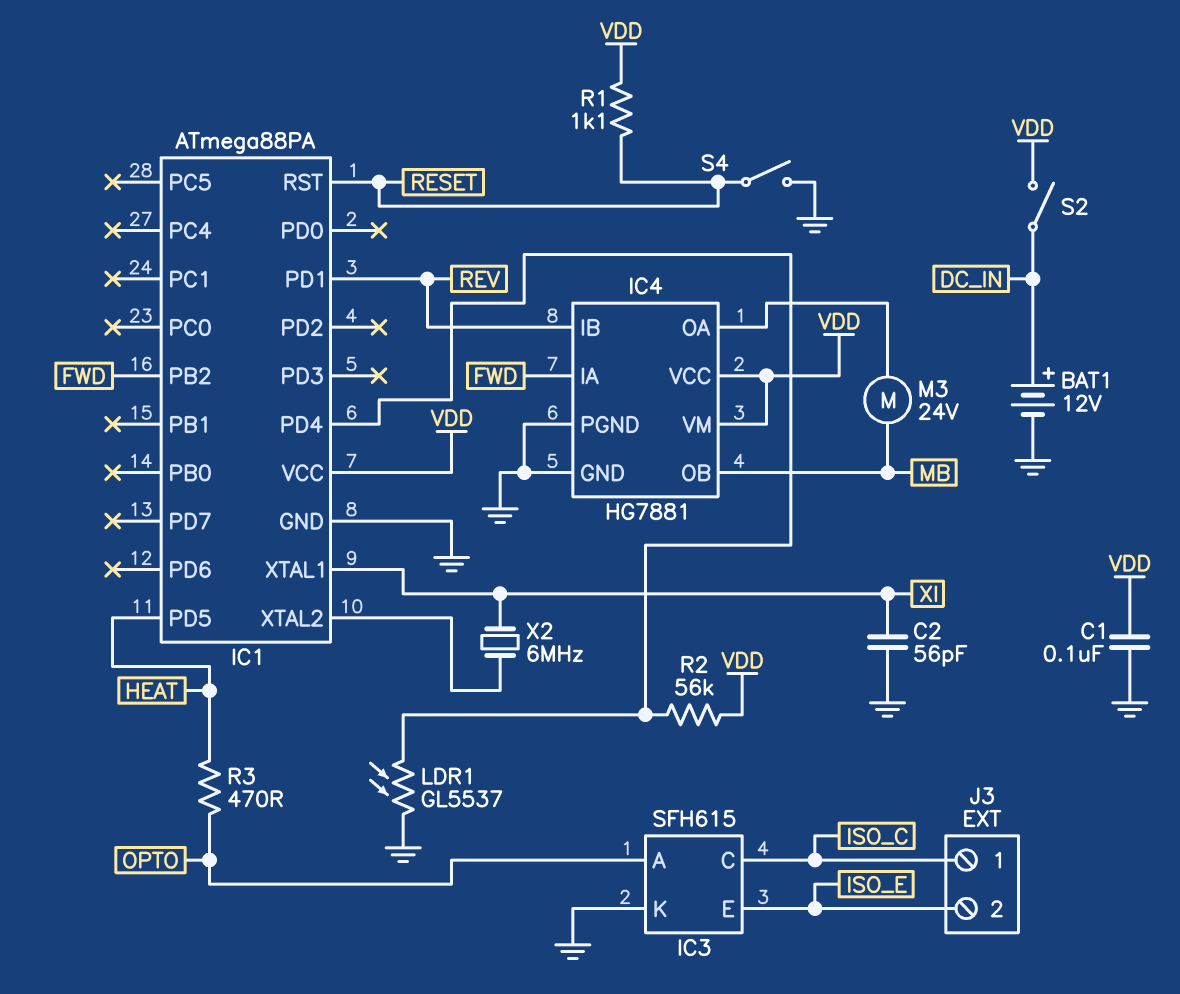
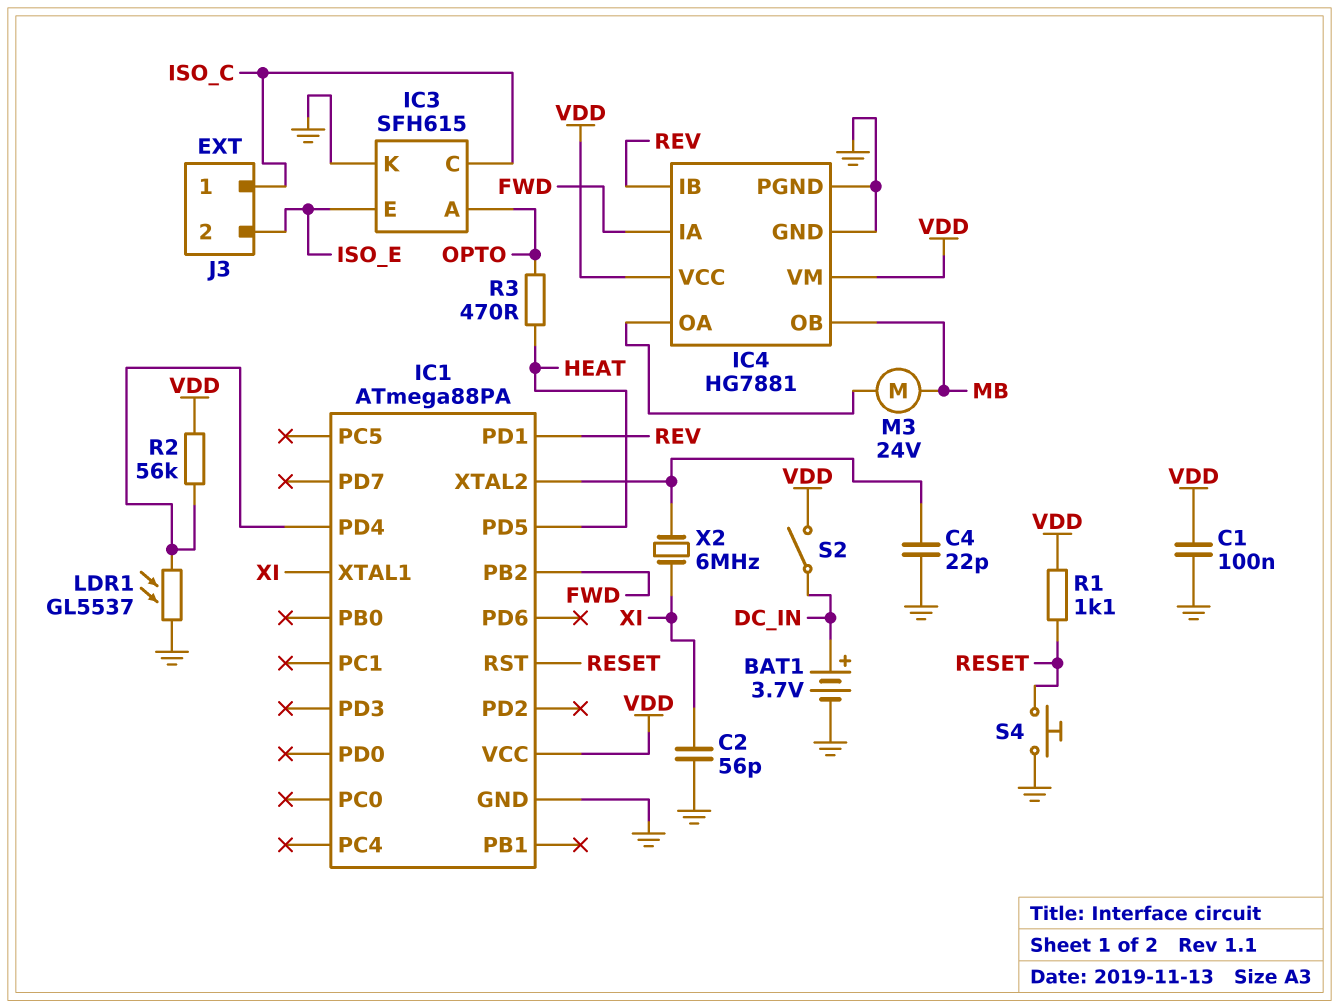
BAT1: 12V (plus DC_IN, minus GND) -> 3.7V (plus DC_IN, minus GND)
C4: none -> 22pF (GND, IC1/XTAL2)
S4: switch (GND, RESET) -> button (GND, RESET)

